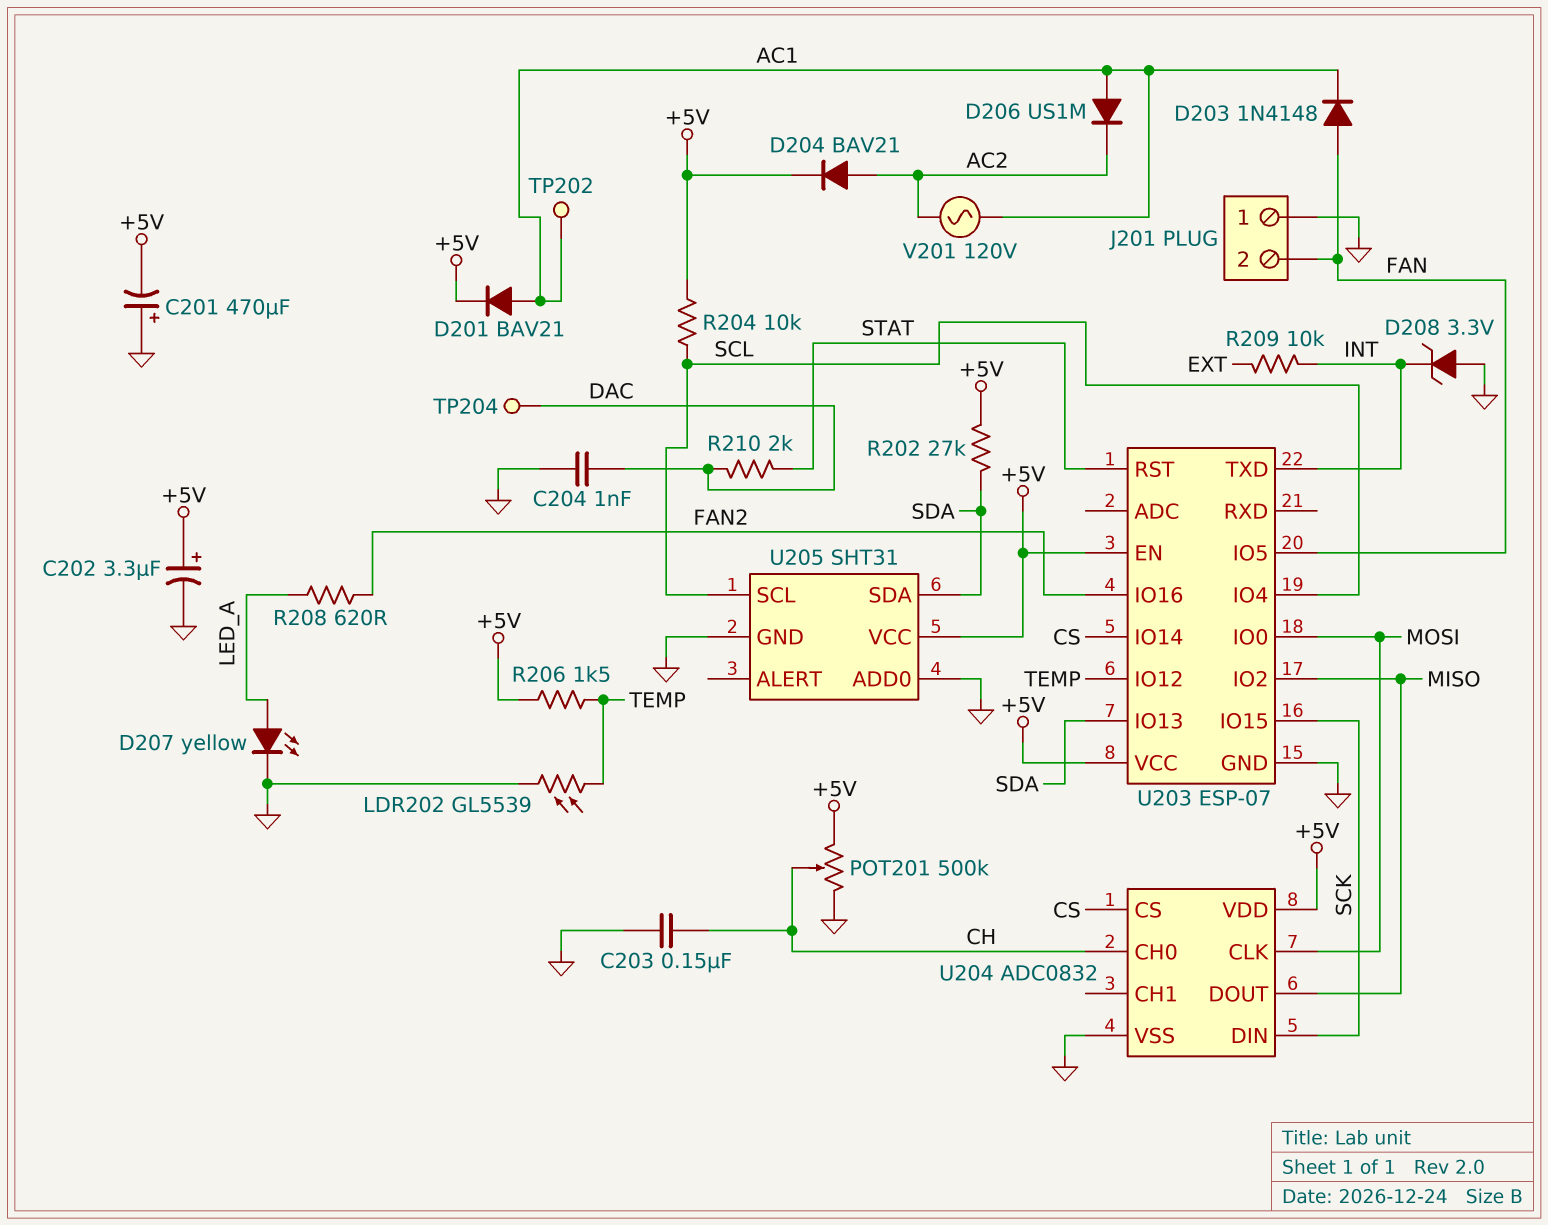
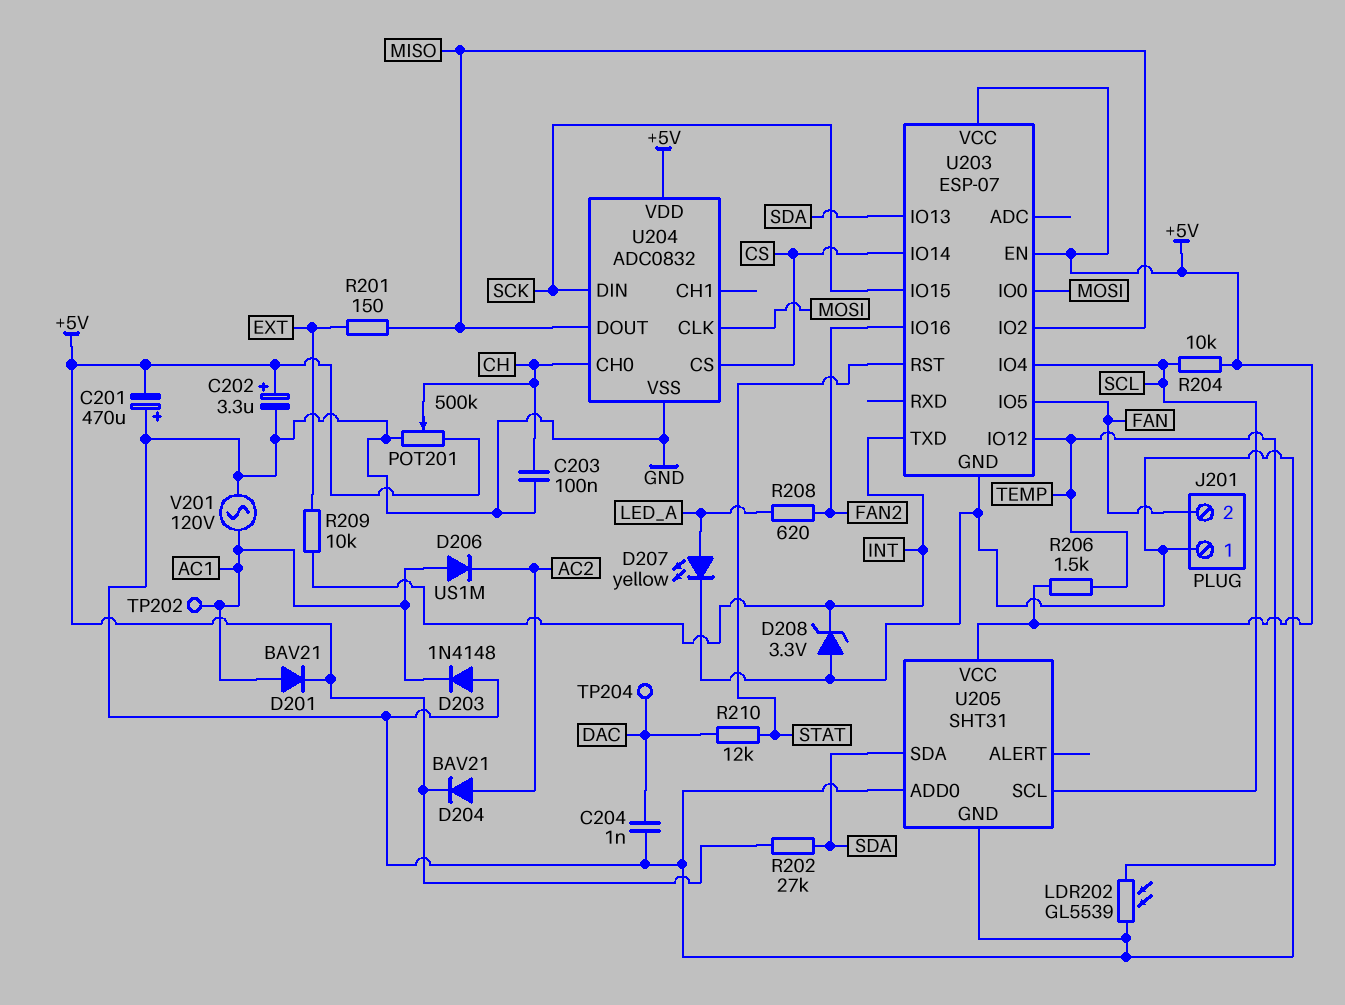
C203: 150nF (CH, GND) -> 100nF (CH, GND)
D203: diode 1N4148 (A FAN, K AC1) -> diode 1N4148 (A GND, K AC1)
R201: none -> 150 (EXT, MISO)
R210: 2k (DAC, STAT) -> 12k (DAC, STAT)
V201: AC 120V (AC1, AC2) -> AC 120V (AC1, GND)

